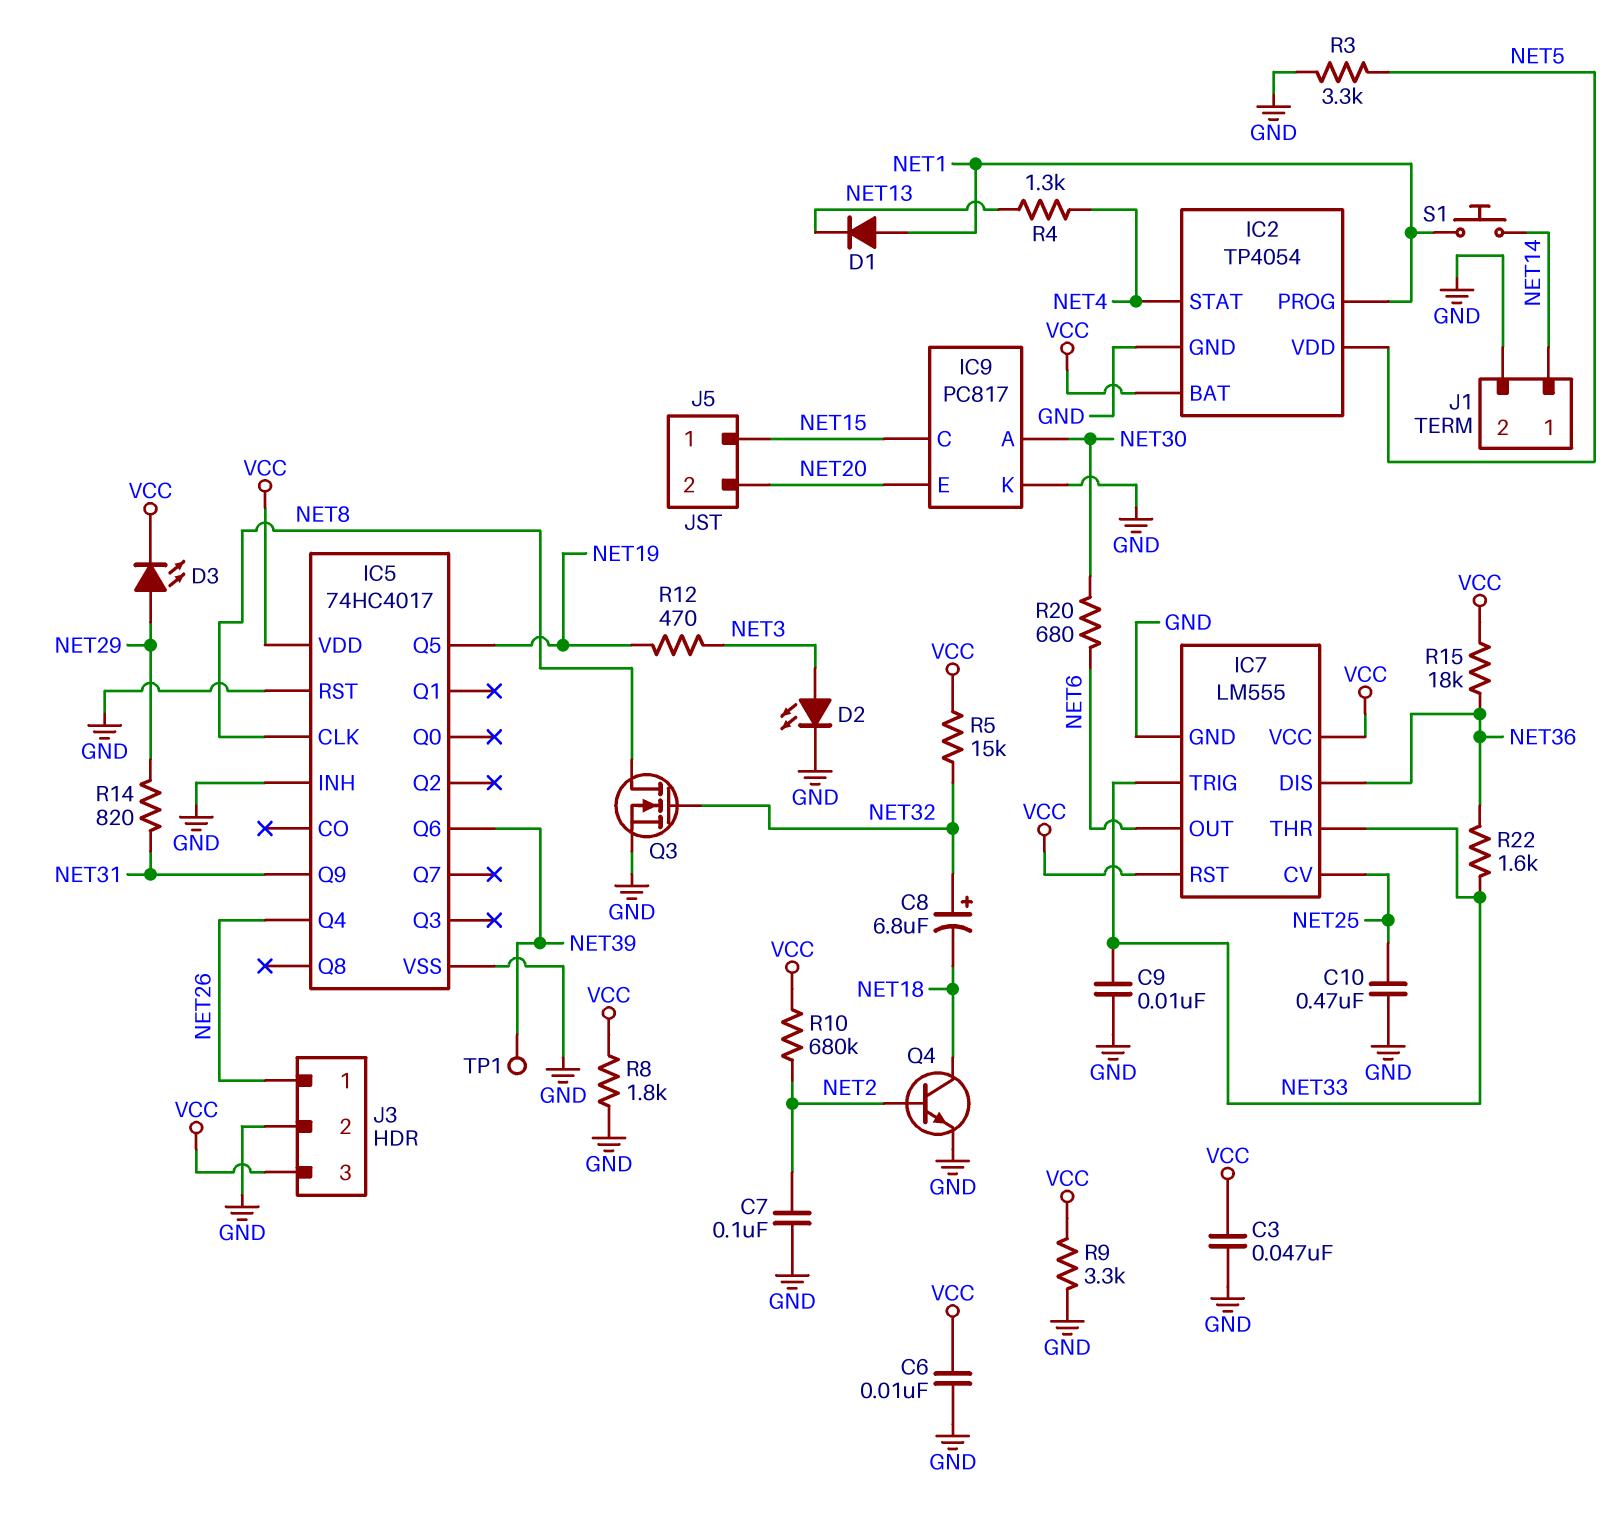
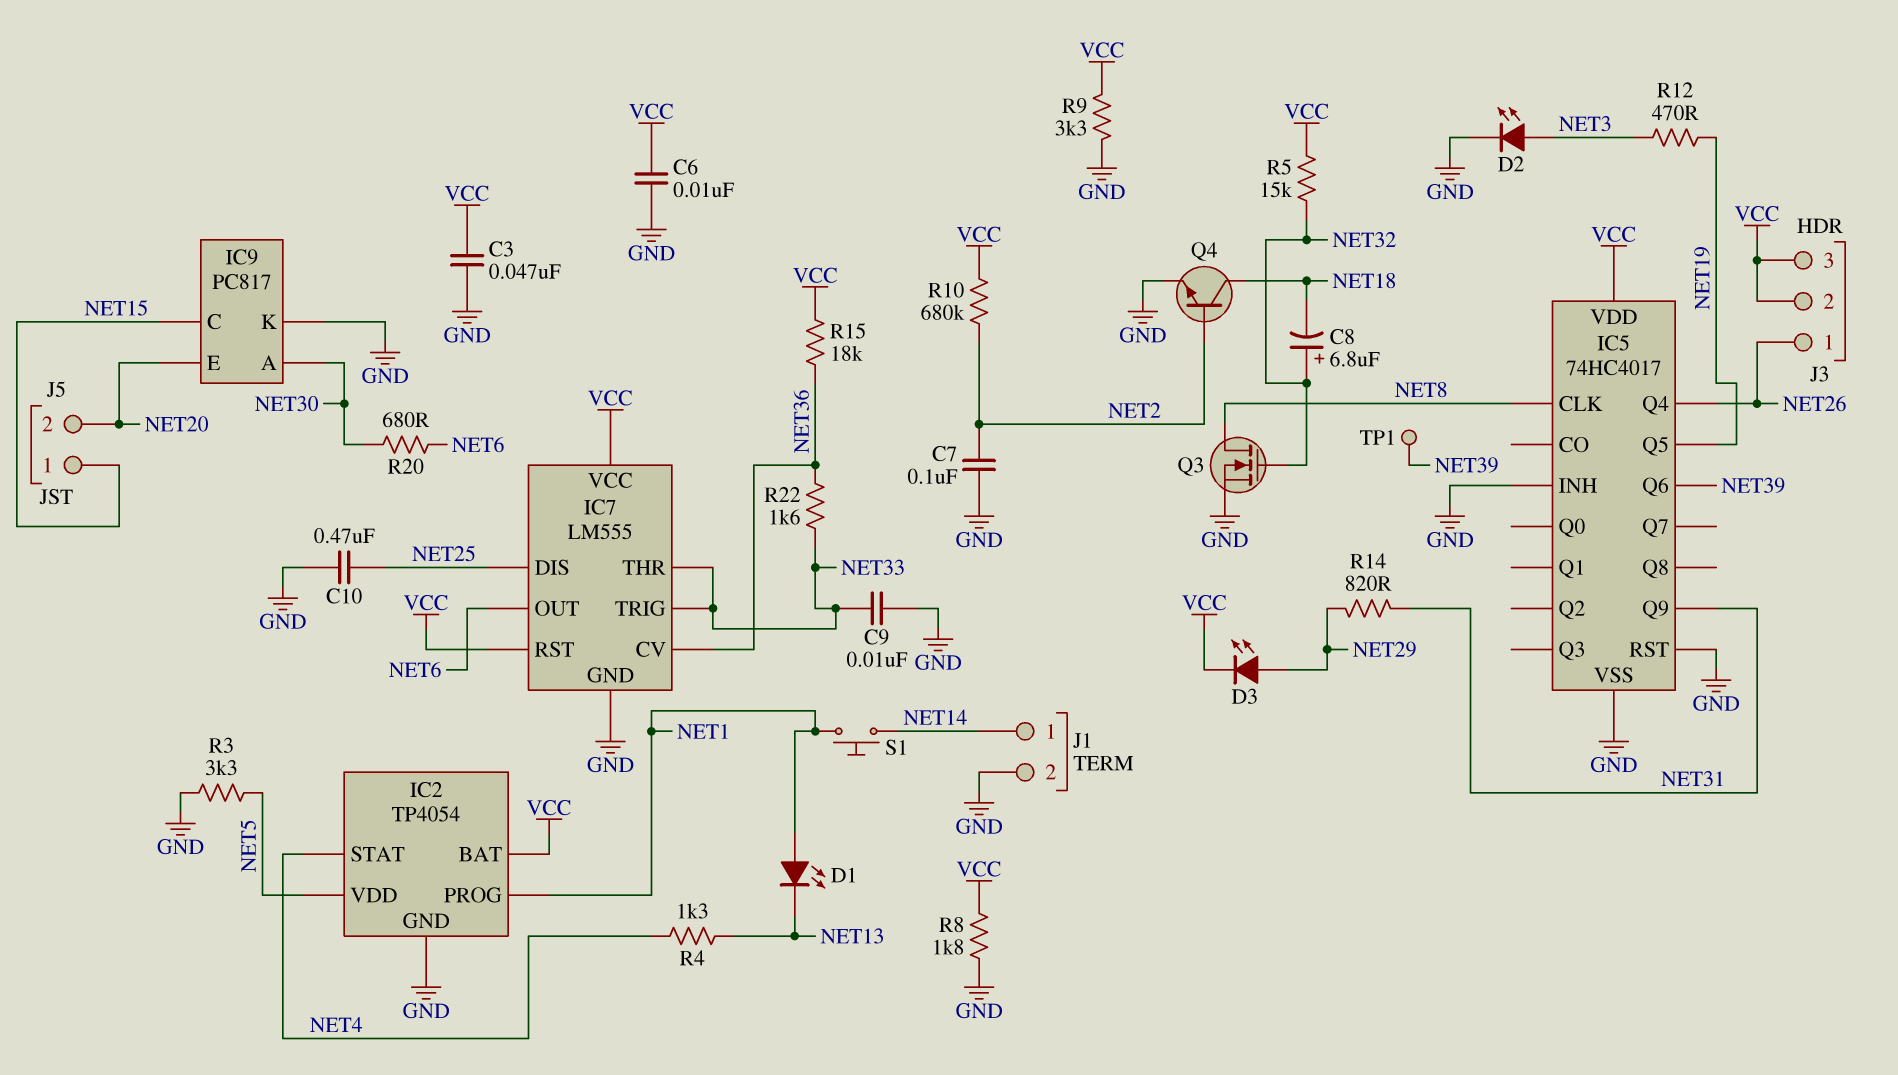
D1: diode (A NET1, K NET13) -> LED (A NET1, K NET13)
IC7 pin CV: NET25 -> NET36
IC7 pin DIS: NET36 -> NET25
J3 pin 2: GND -> VCC

